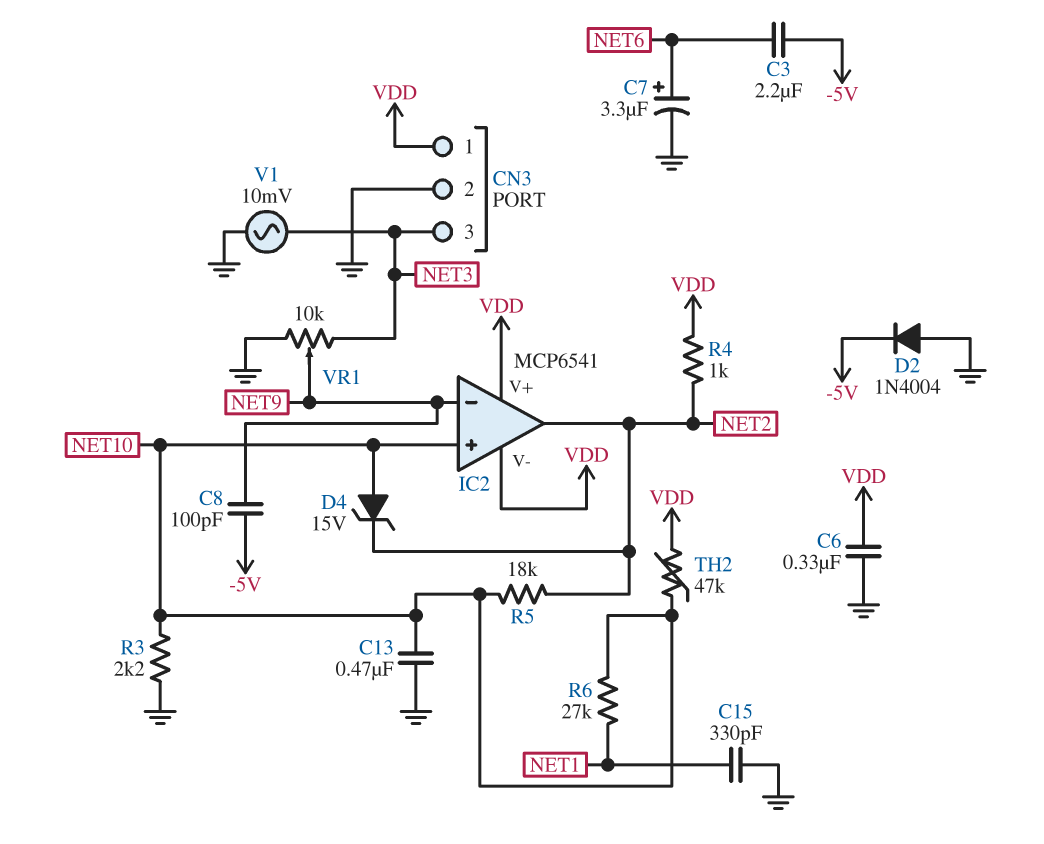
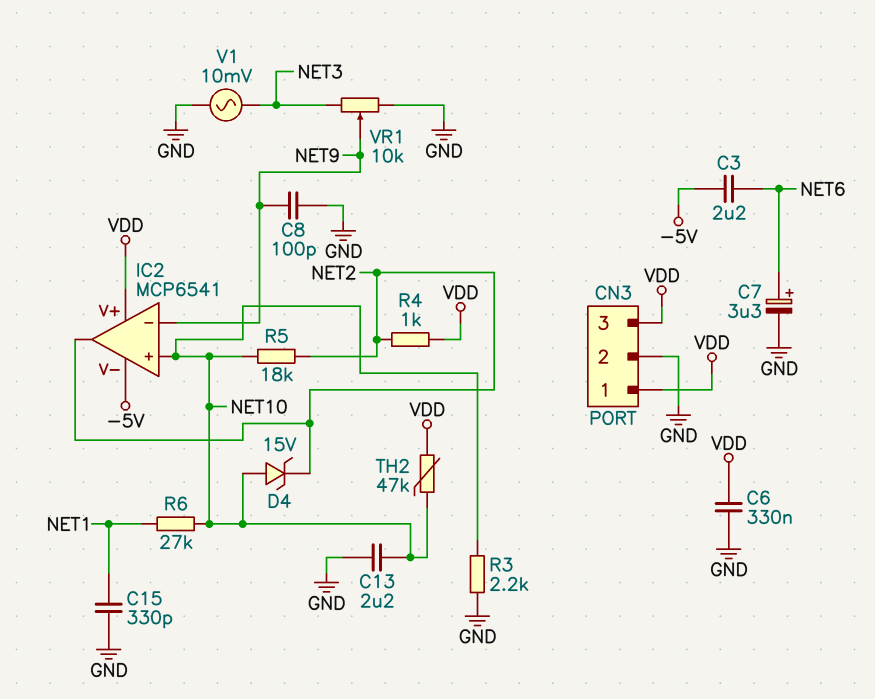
C8: 100pF (-5V, NET9) -> 100pF (GND, NET9)
C13: 470nF (GND, NET10) -> 2.2uF (GND, NET10)
CN3 pin 3: NET3 -> VDD
D2: diode 1N4004 (A GND, K -5V) -> none
IC2 pin V-: VDD -> -5V

